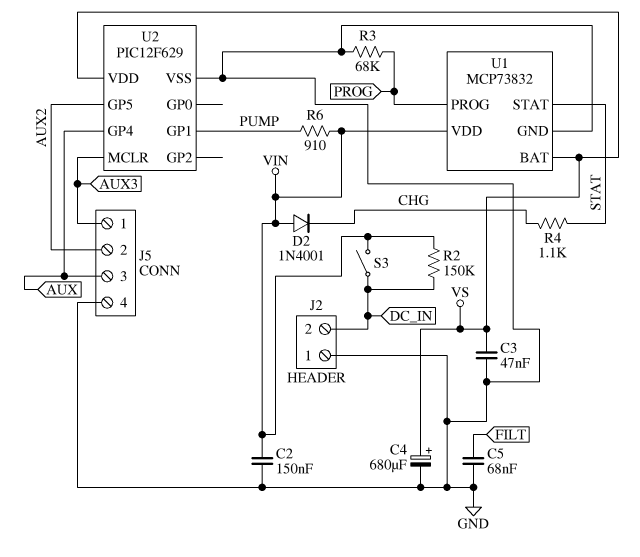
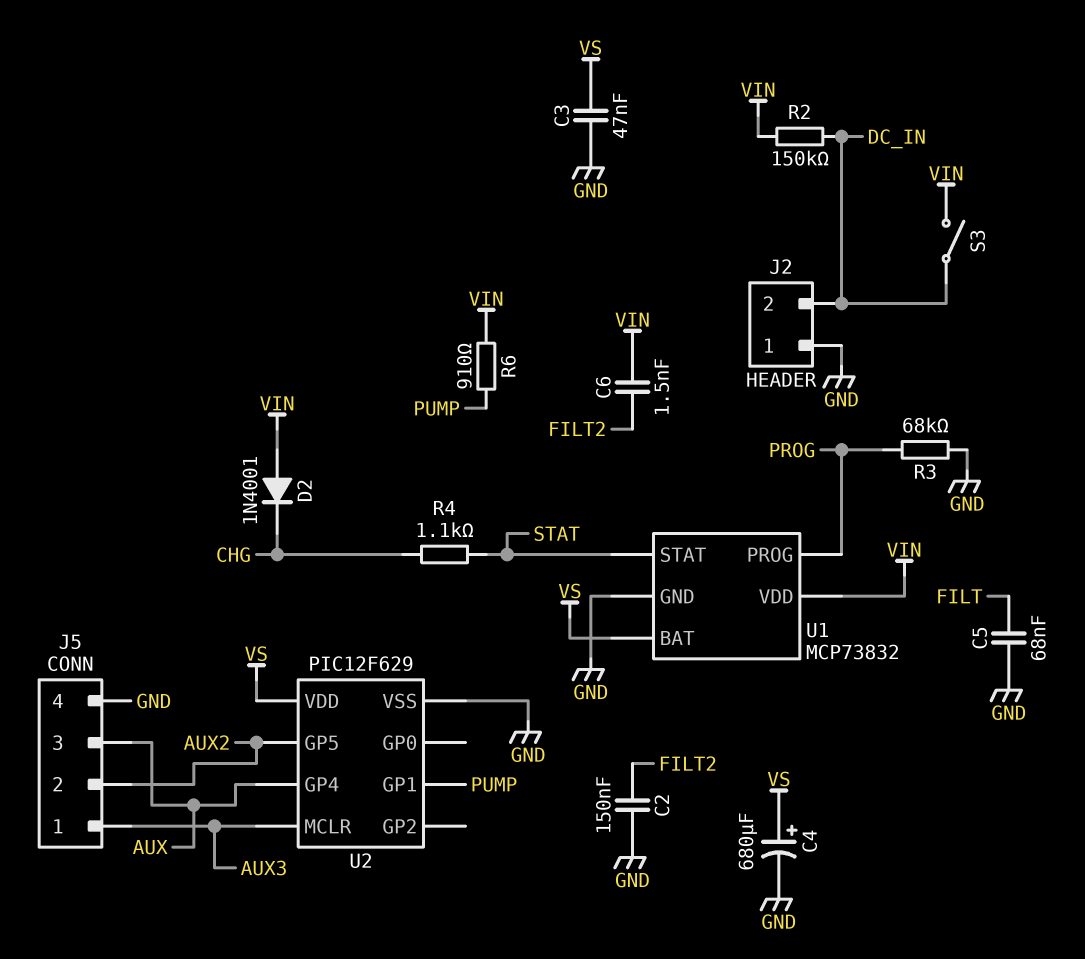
C2: 150nF (GND, VIN) -> 150nF (FILT2, GND)
C6: none -> 1.5nF (FILT2, VIN)

